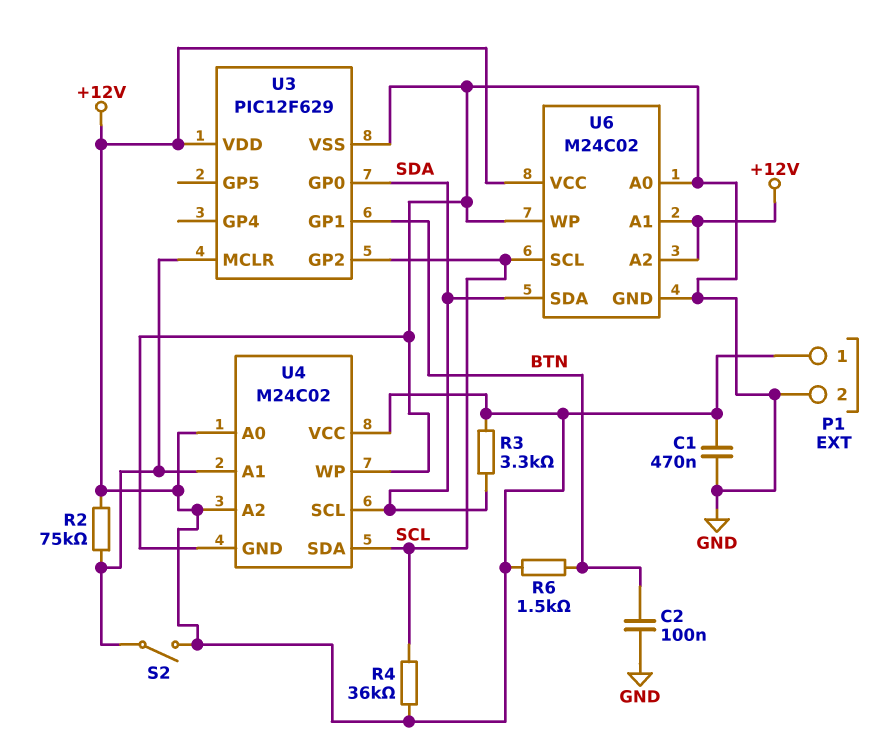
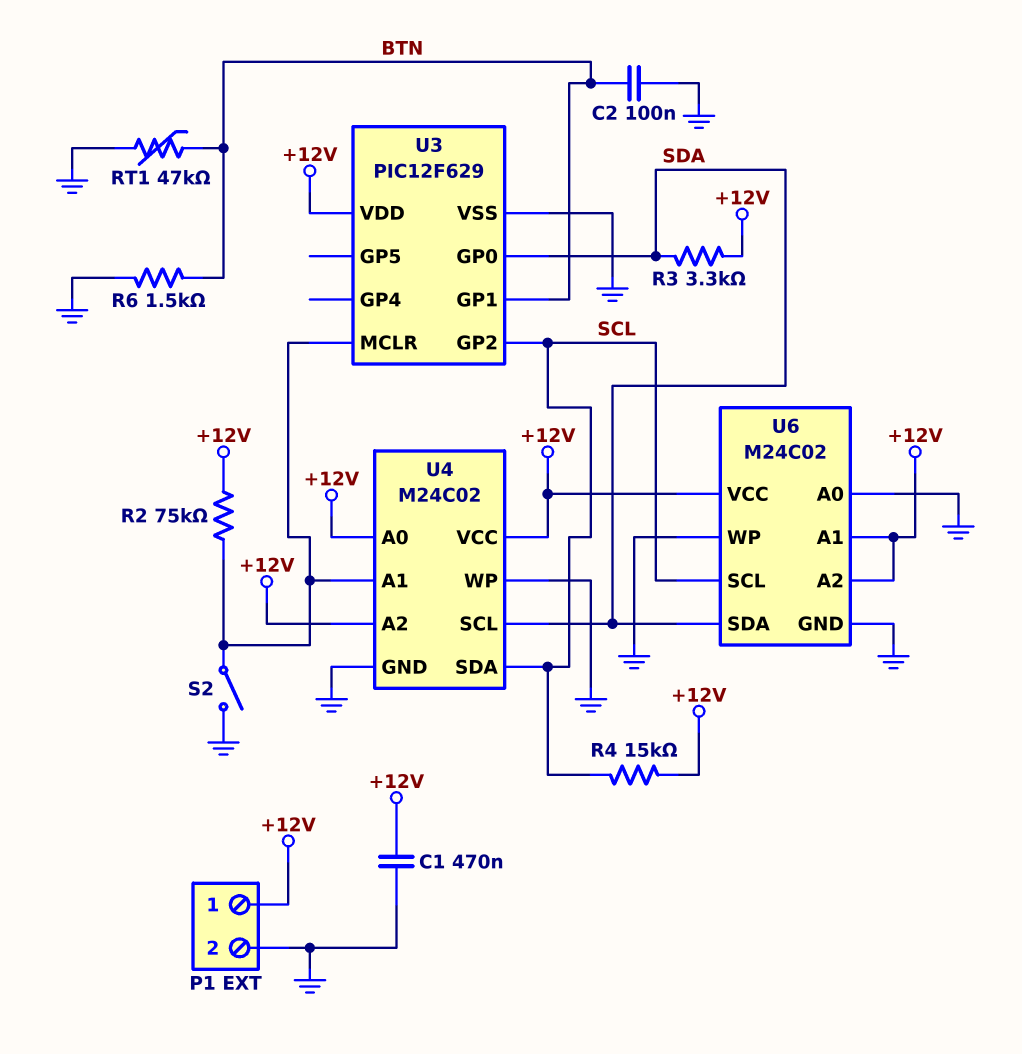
R4: 36k (+12V, SCL) -> 15k (+12V, SCL)
R6: 1.5k (+12V, BTN) -> 1.5k (BTN, GND)
RT1: none -> 47k (BTN, GND)
S2: switch (+12V, U3/MCLR) -> switch (GND, U3/MCLR)

